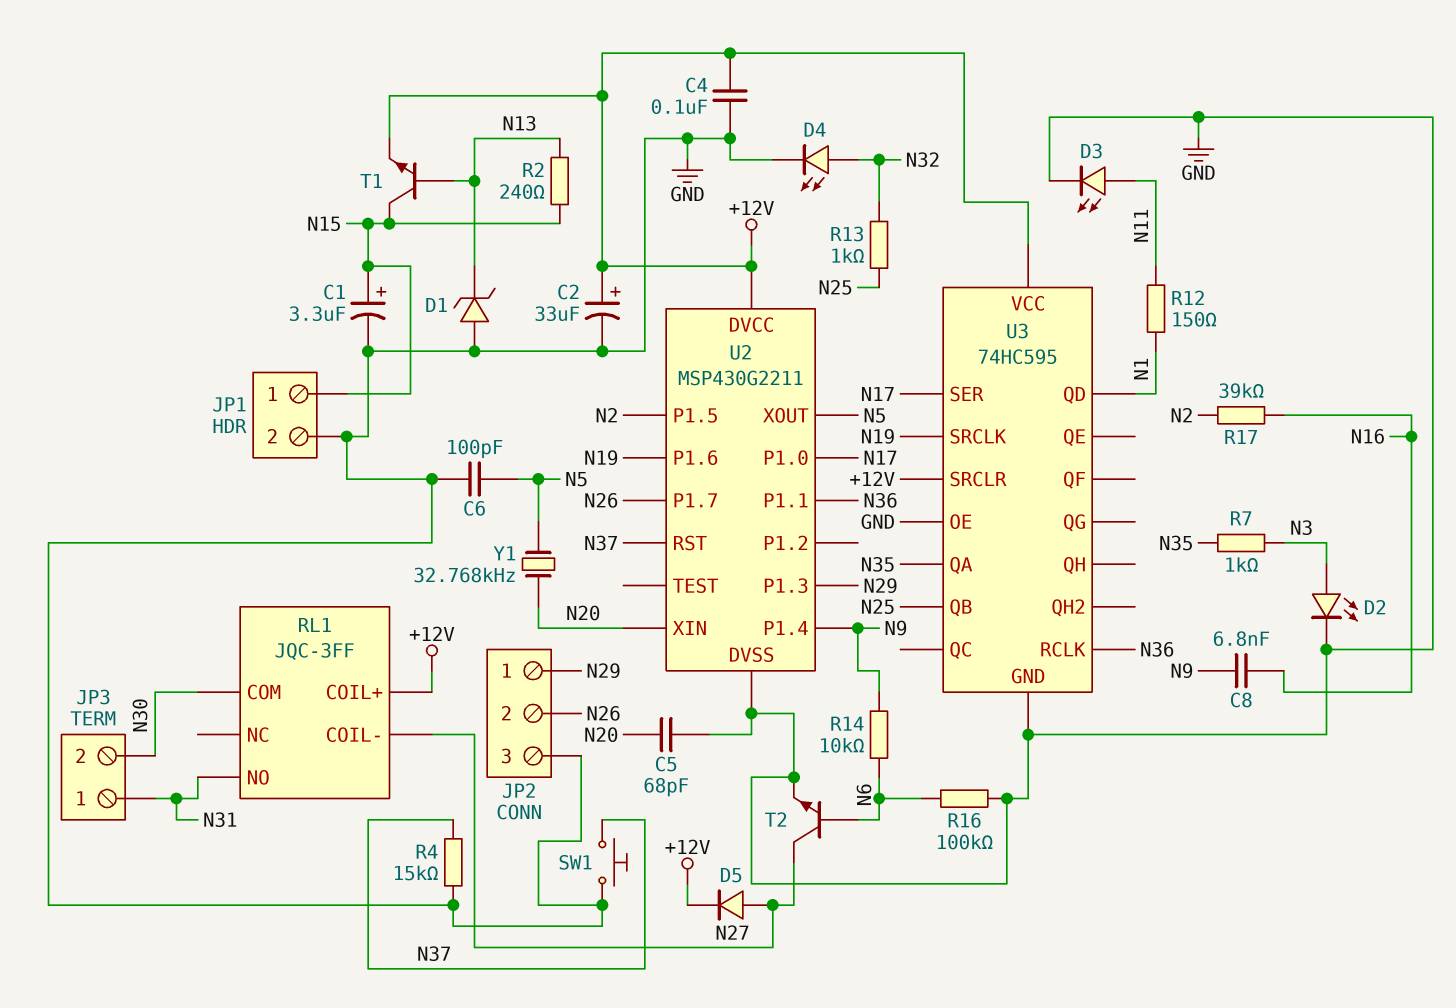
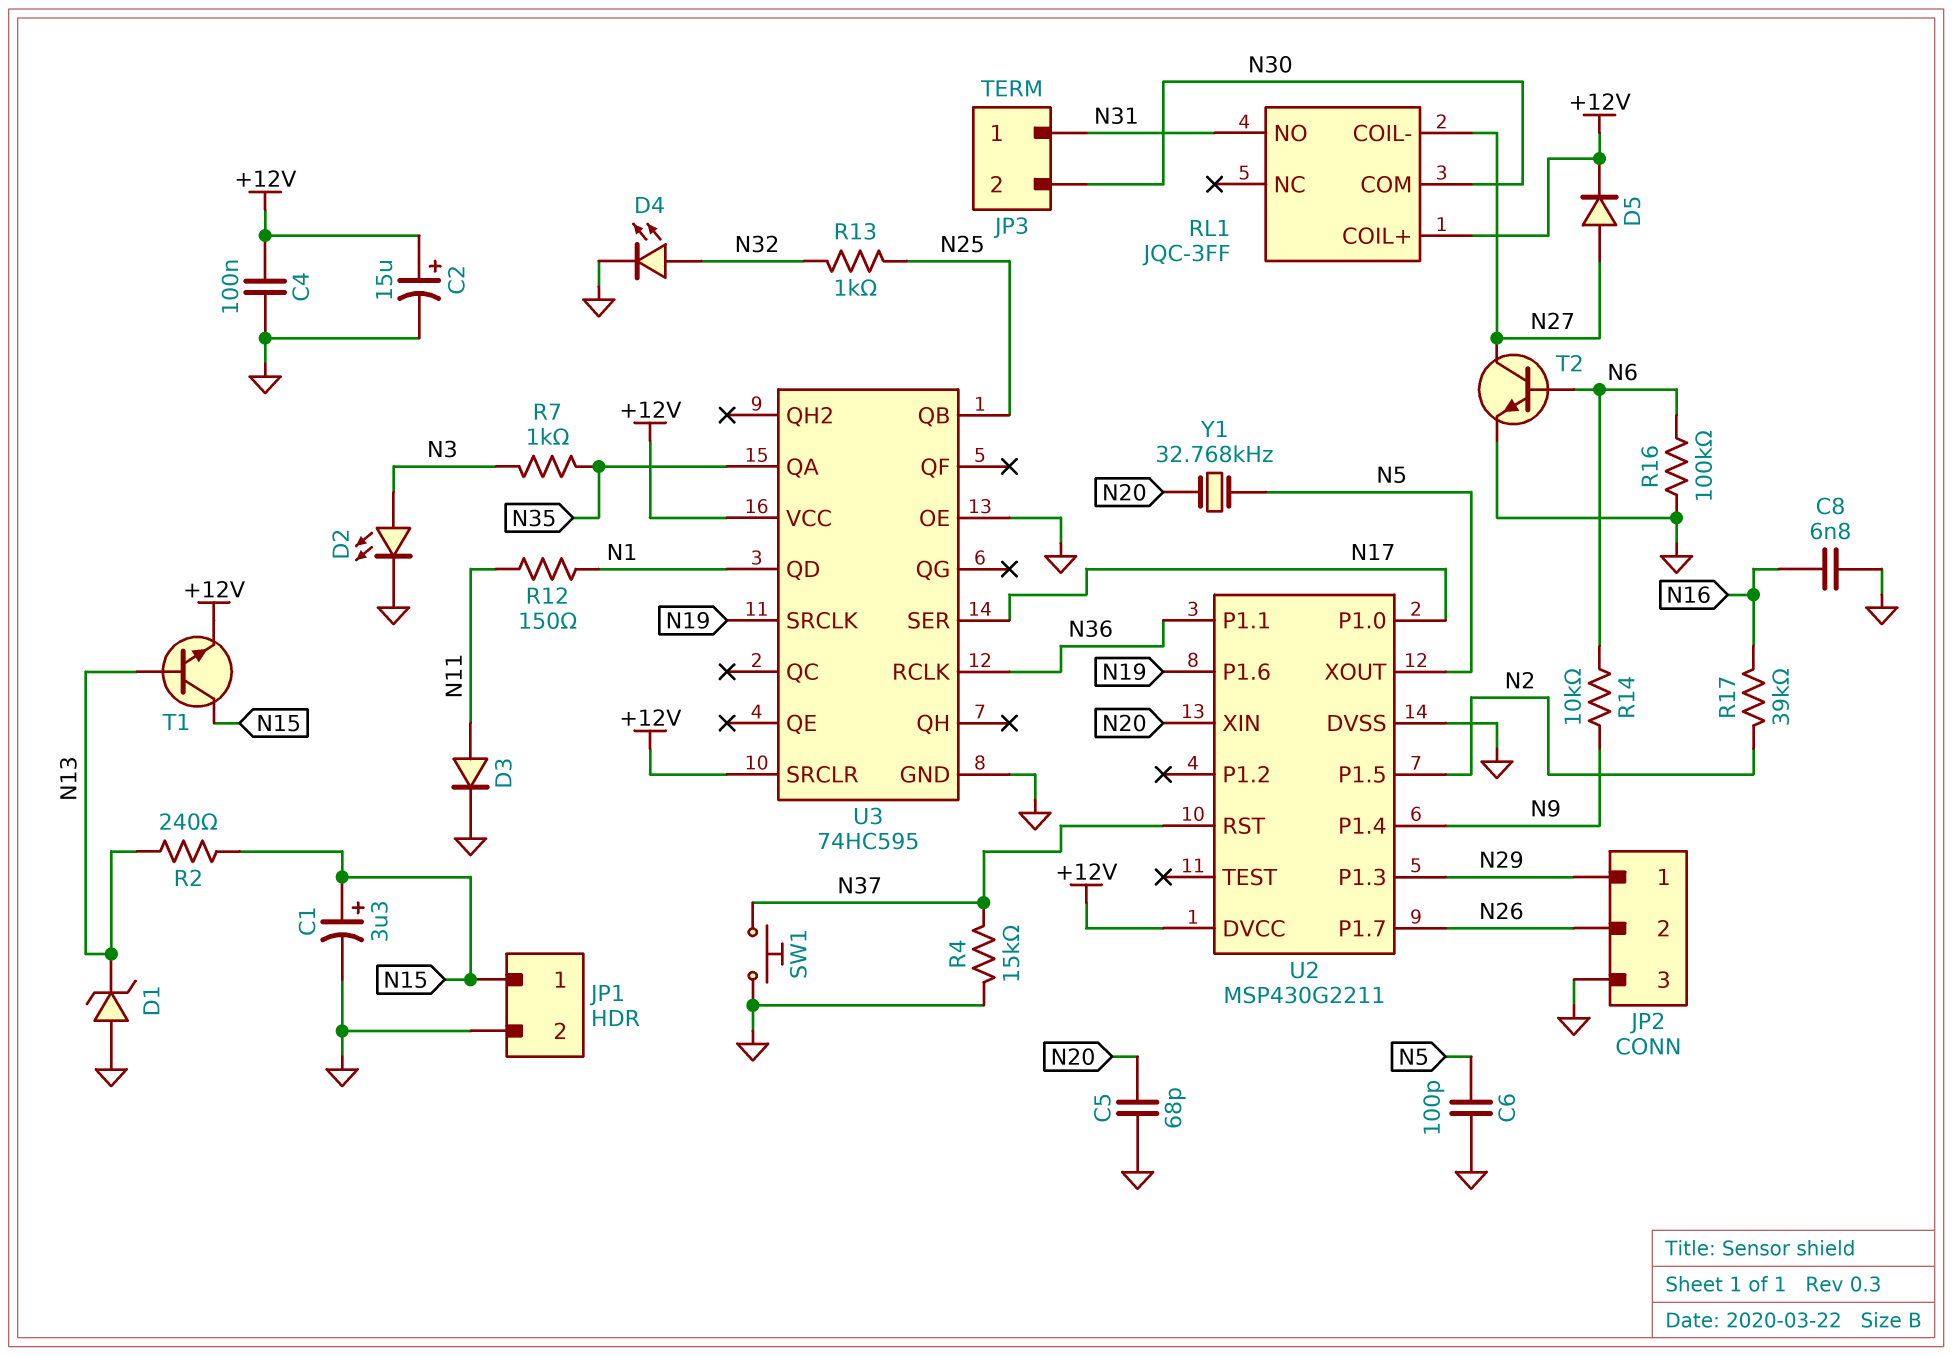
C2: 33uF (plus +12V, minus GND) -> 15uF (plus +12V, minus GND)
C8: 6.8nF (N9, N16) -> 6.8nF (GND, N16)
D3: LED (A N11, K GND) -> diode (A N11, K GND)

